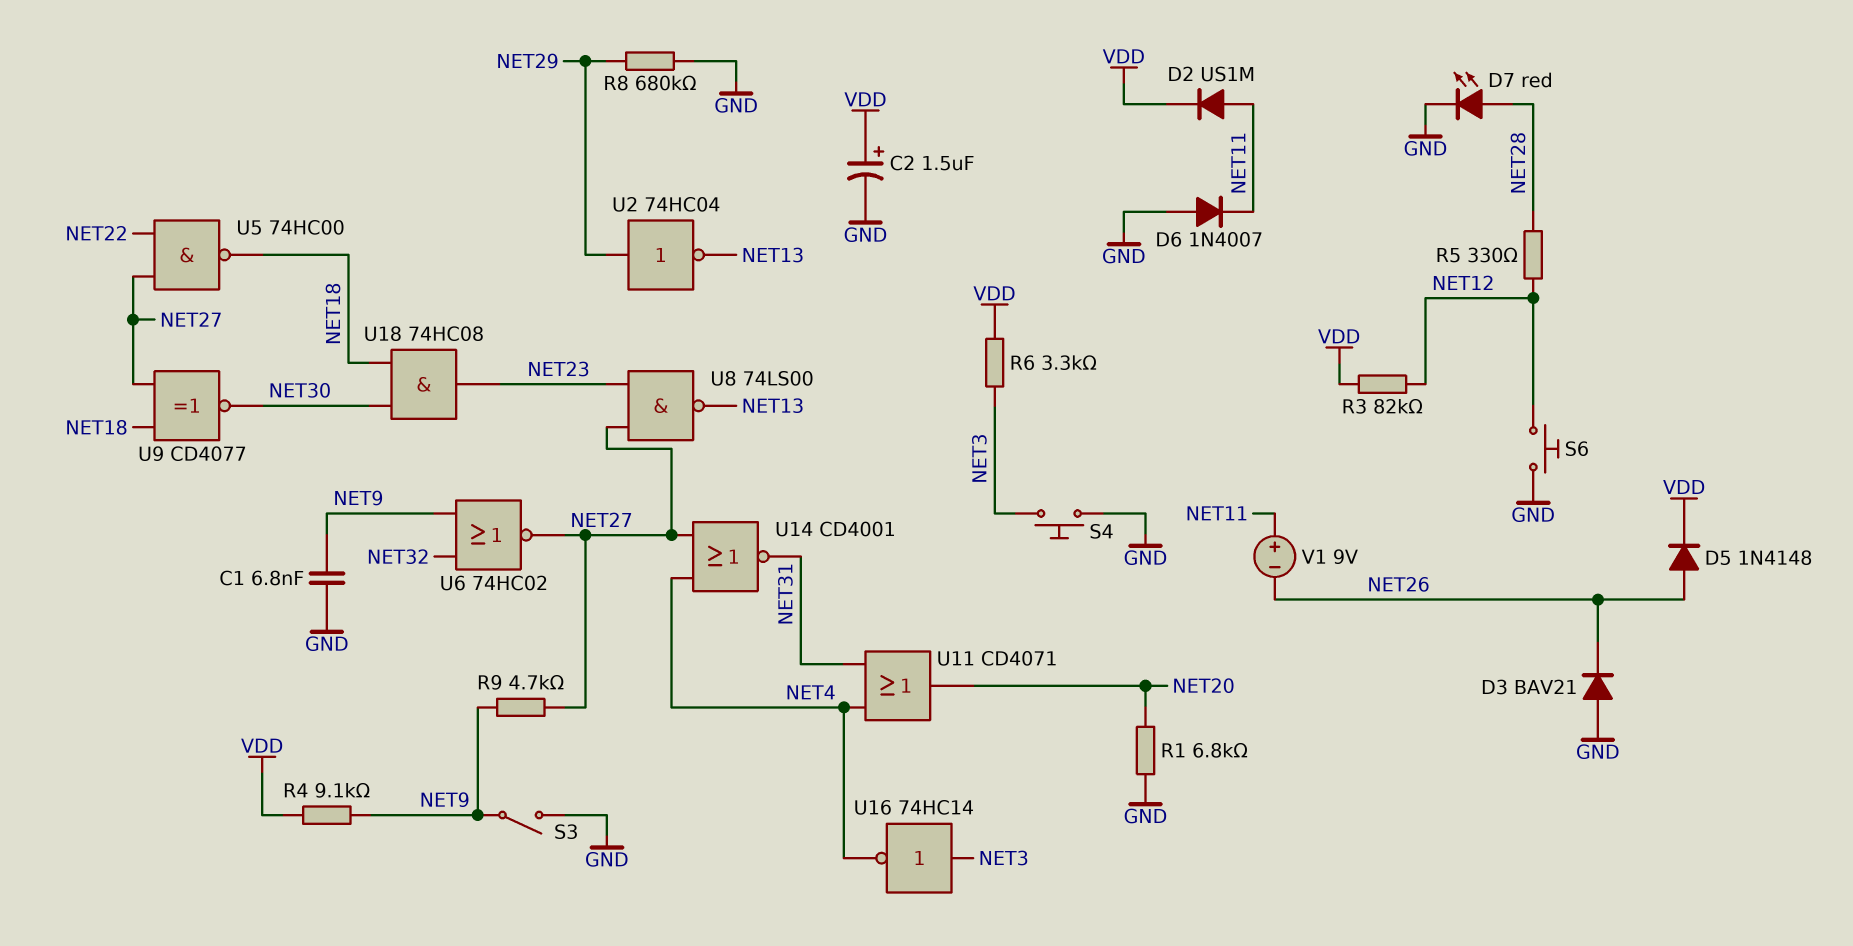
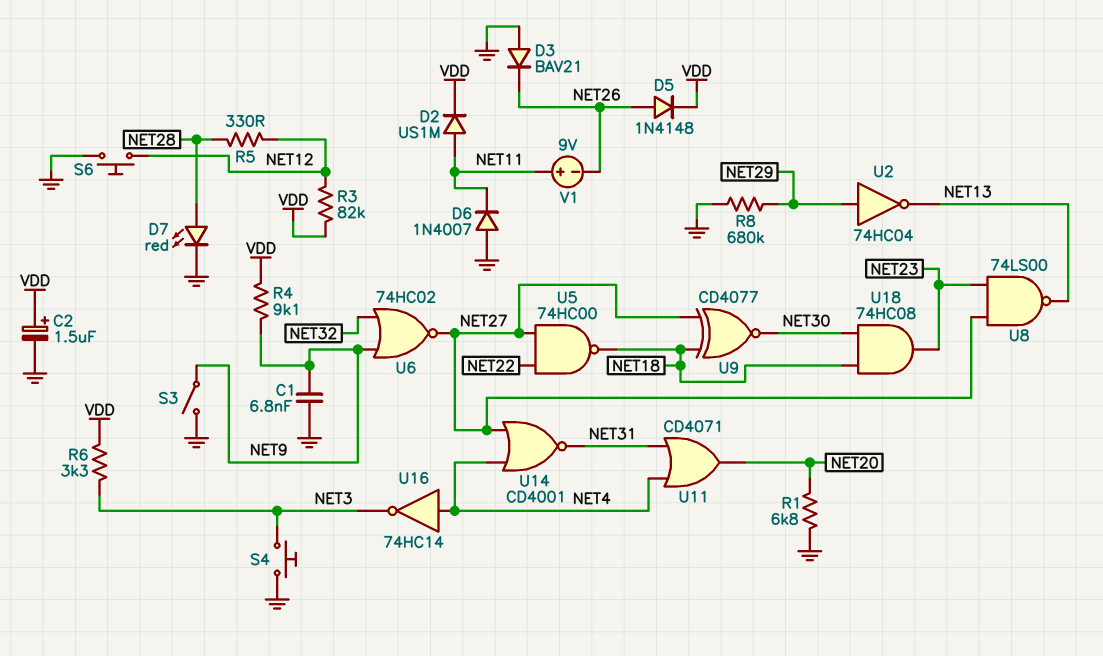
R9: 4.7k (NET9, NET27) -> none
U16: NOT 74HC14 (in NET3, out NET4) -> NOT 74HC14 (in NET4, out NET3)

